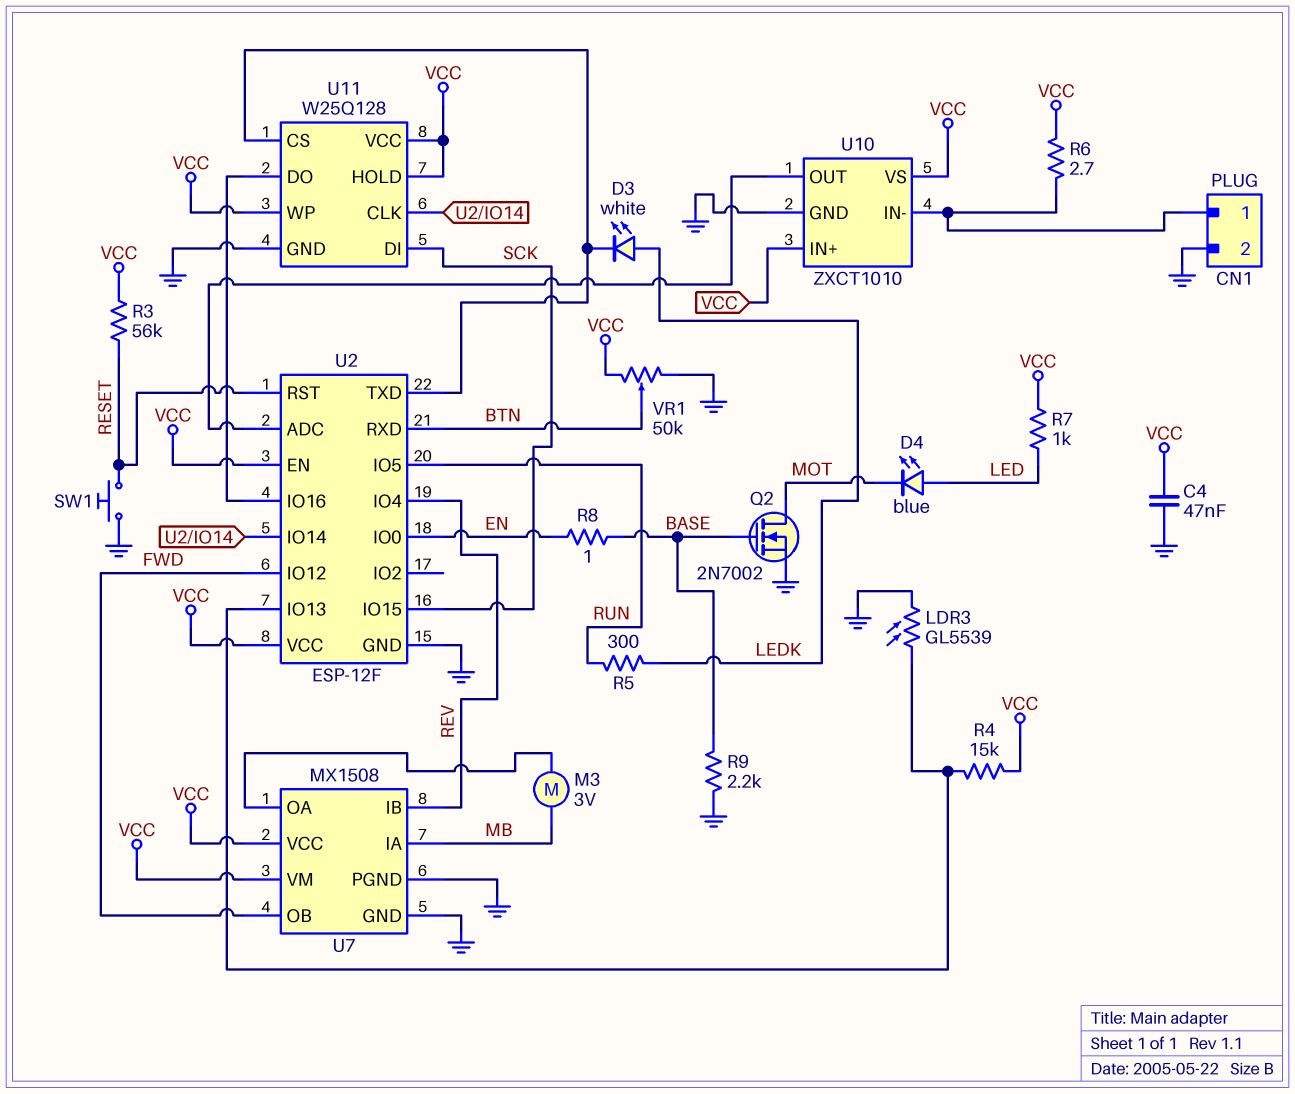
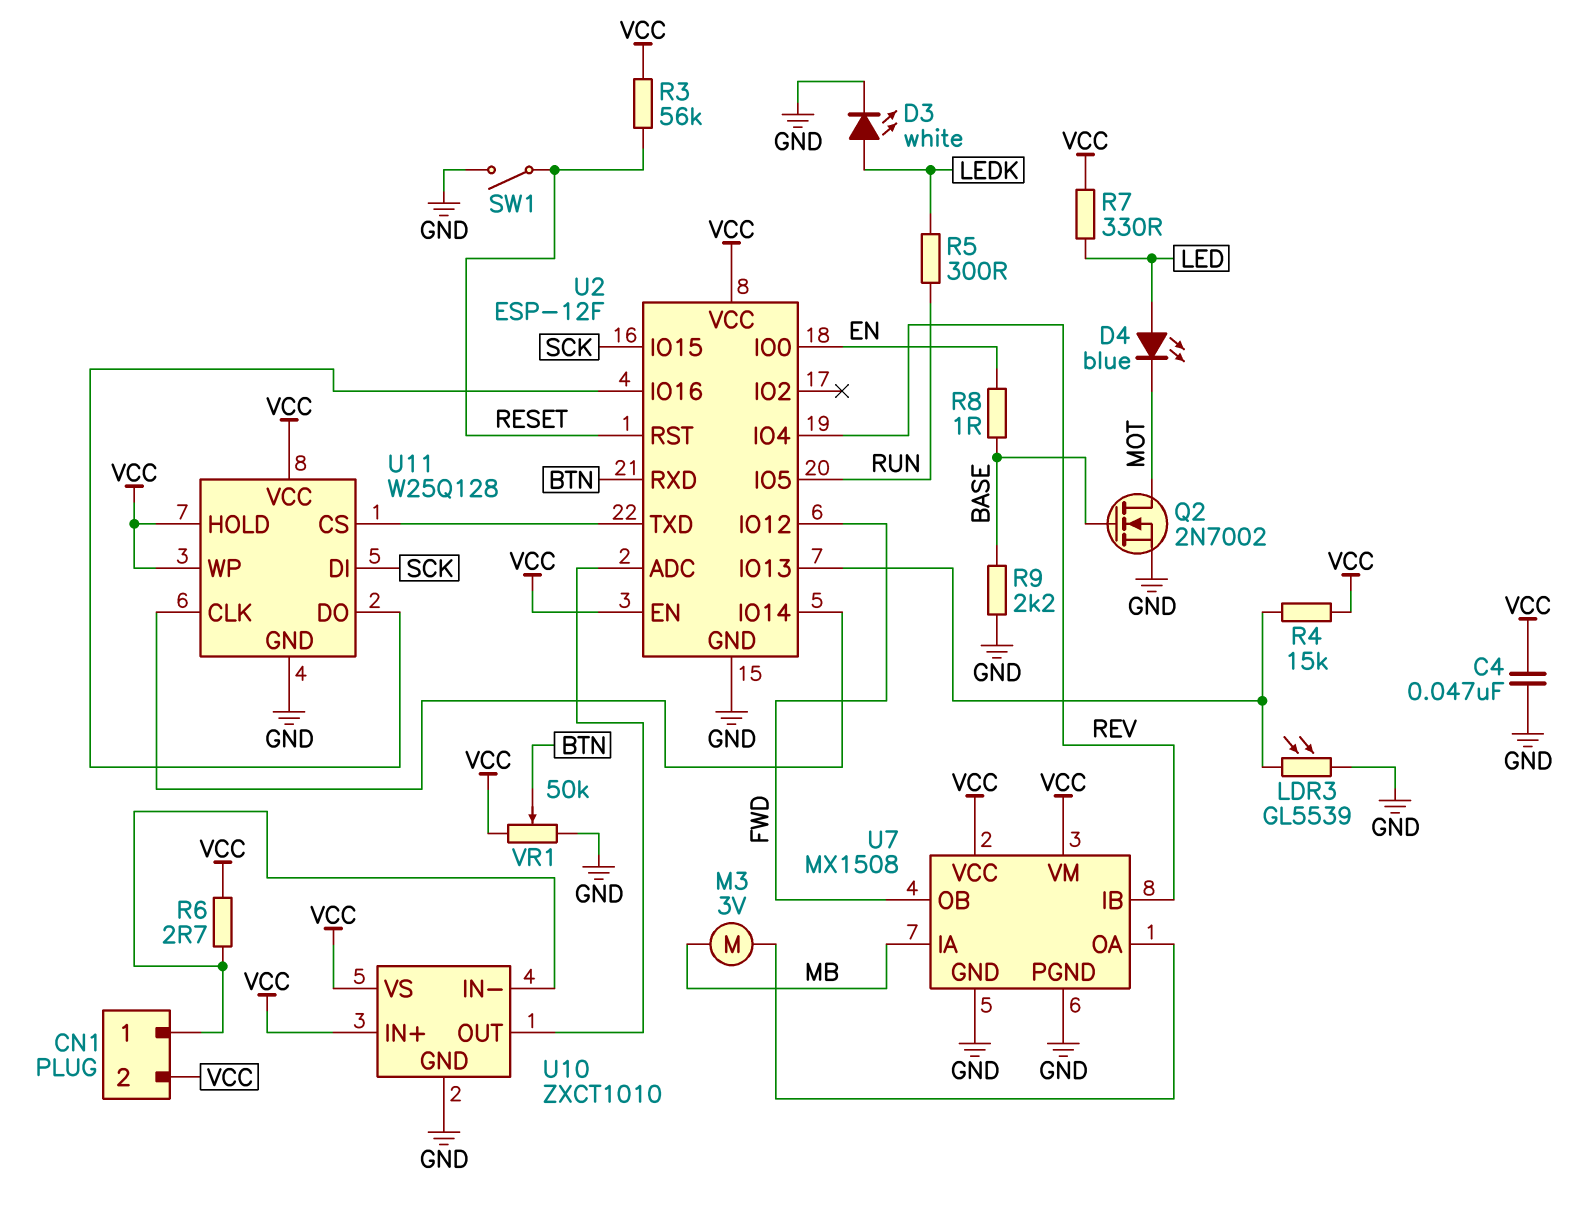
CN1 pin 2: GND -> VCC
D3: LED white (A LEDK, K U2/TXD) -> LED white (A LEDK, K GND)
R7: 1k (LED, VCC) -> 330 (LED, VCC)
SW1: button (GND, RESET) -> switch (GND, RESET)

